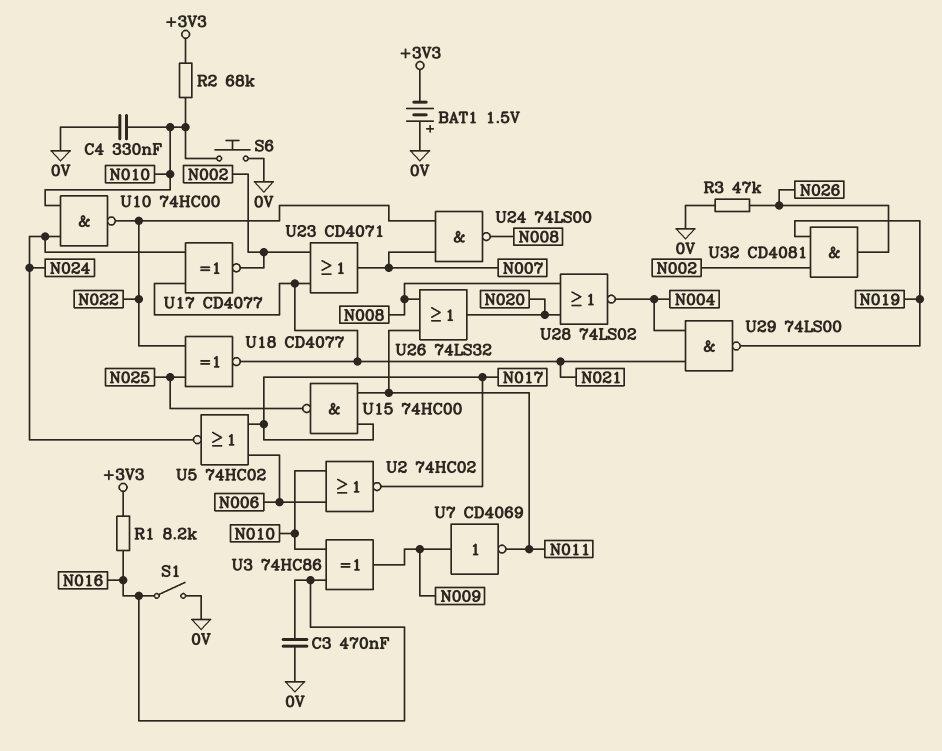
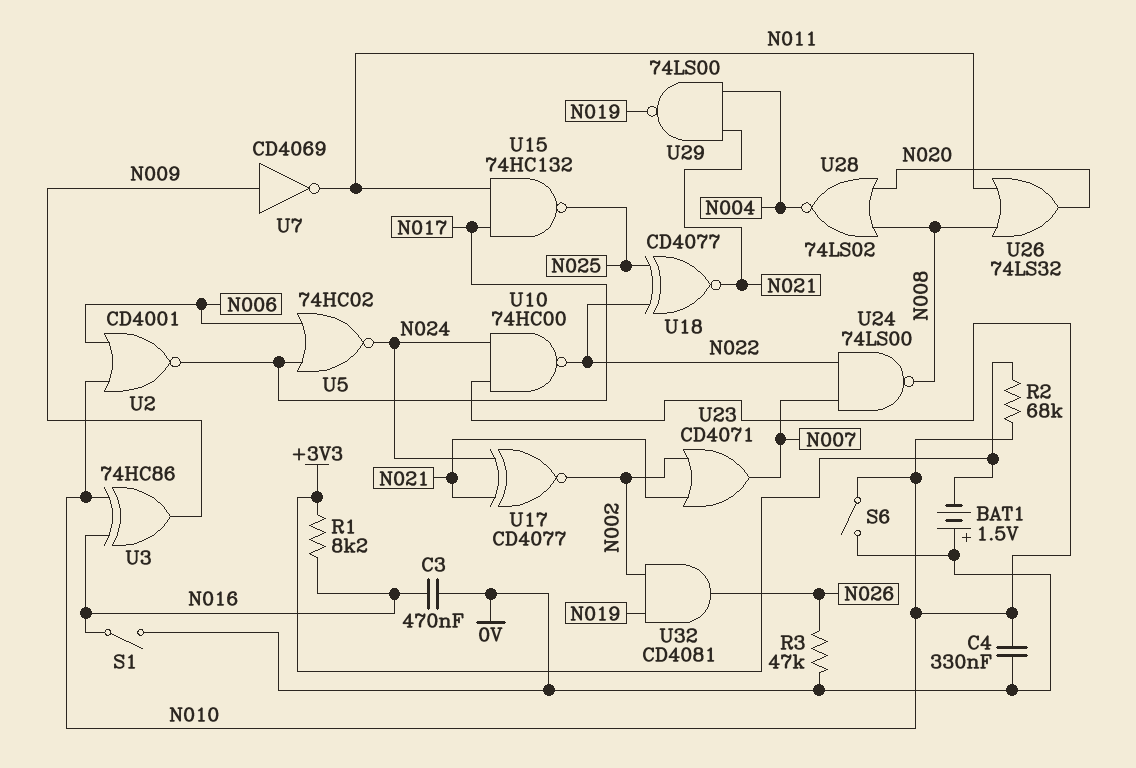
S6: button (0V, N010) -> switch (0V, N010)
U2: NOR 74HC02 (in N006, in N010, out N017) -> NOR CD4001 (in N006, in N010, out N017)
U15: NAND 74HC00 (in N011, in N017, out N025) -> NAND 74HC132 (in N011, in N017, out N025)

